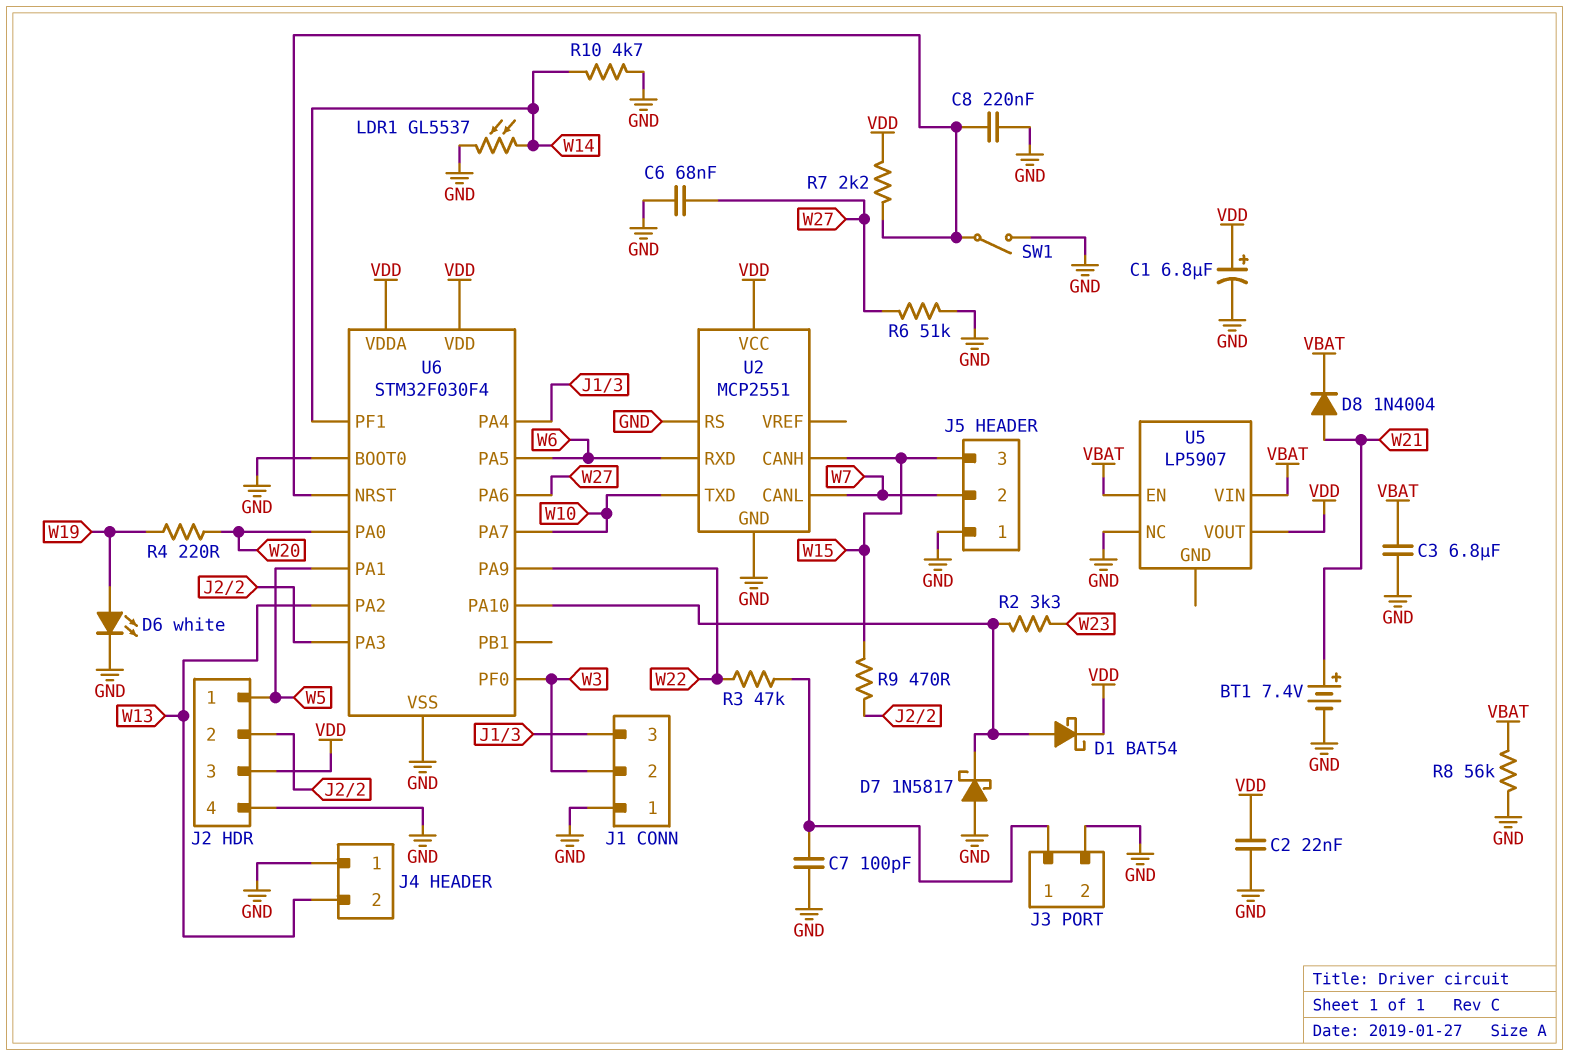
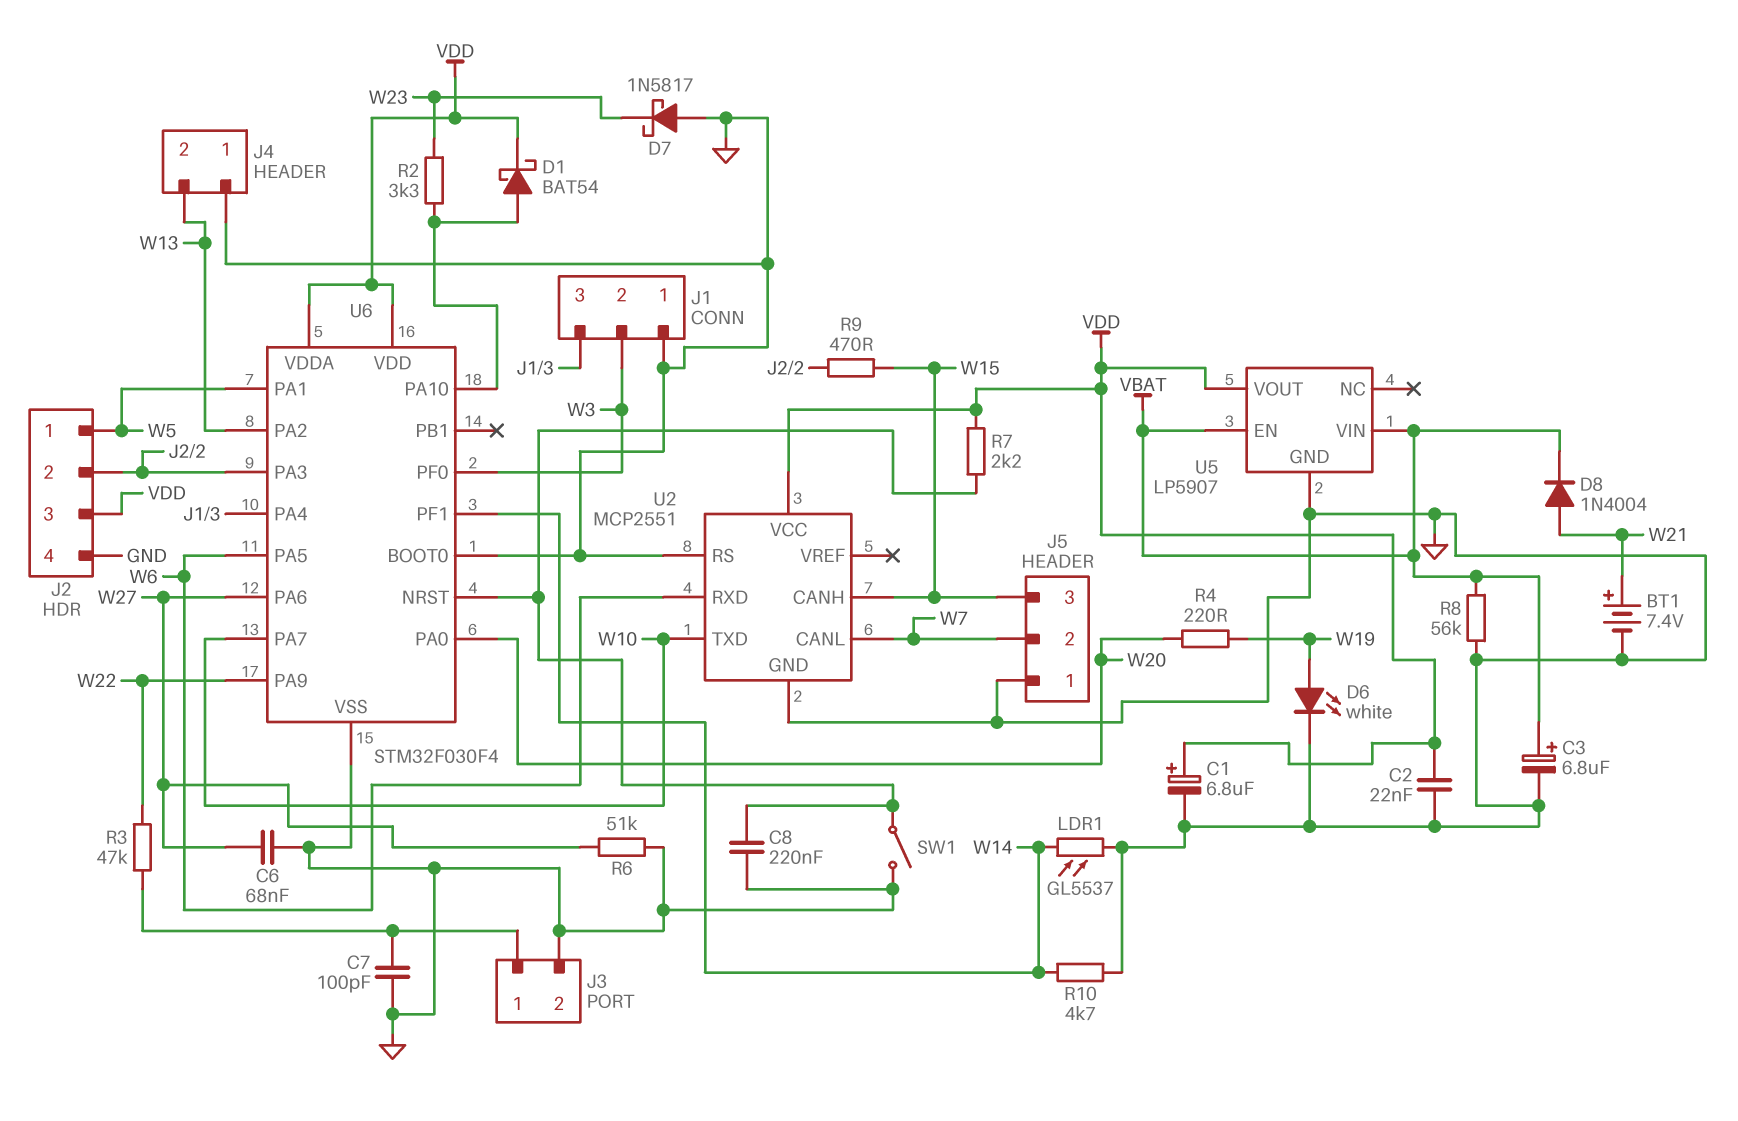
C3: 6.8uF (GND, VBAT) -> 6.8uF (plus VBAT, minus GND)
D7: schottky 1N5817 (A GND, K U6/PA10) -> schottky 1N5817 (A GND, K W23)
U5 pin GND: none -> GND
U5 pin NC: GND -> none

